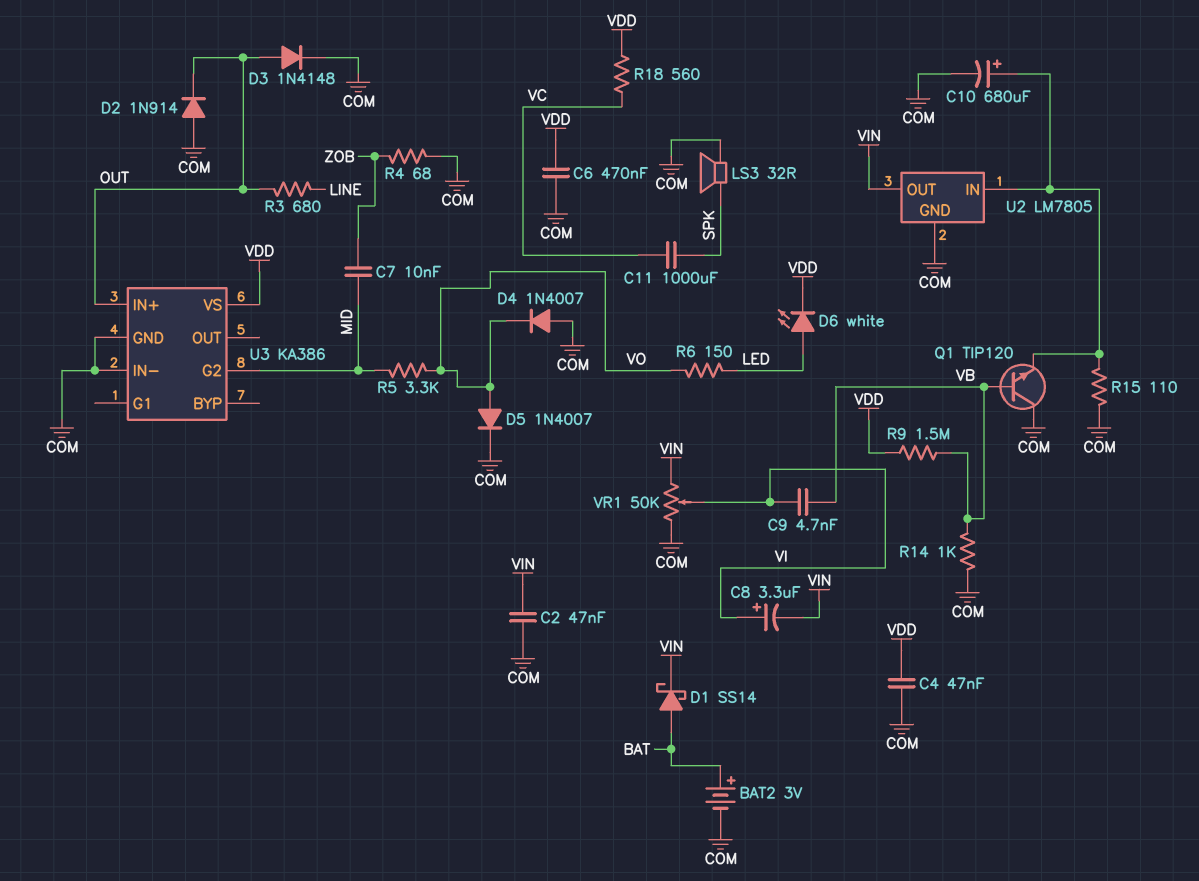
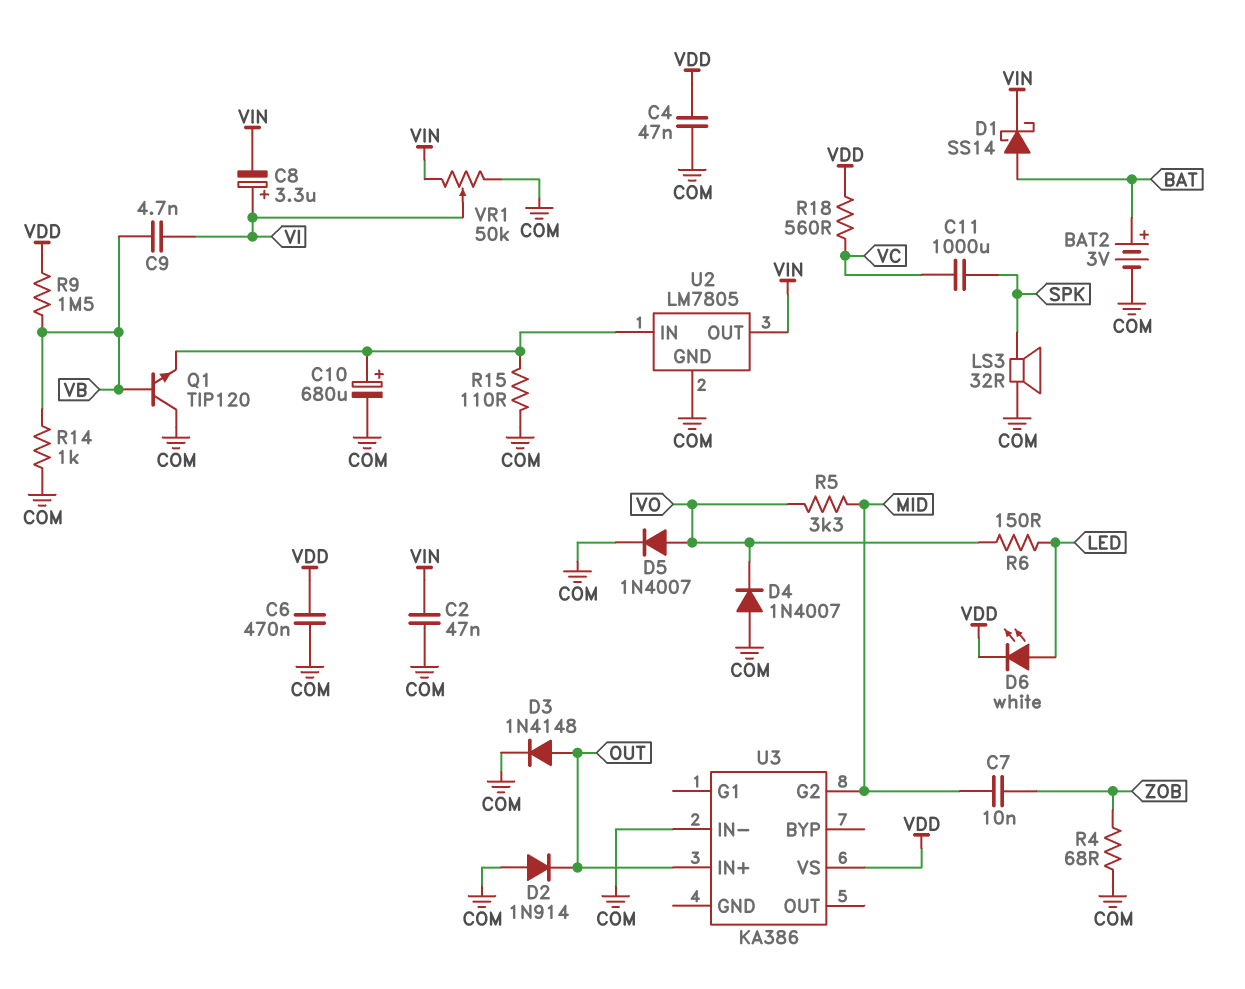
R3: 680 (LINE, OUT) -> none
U3 pin GND: COM -> none

